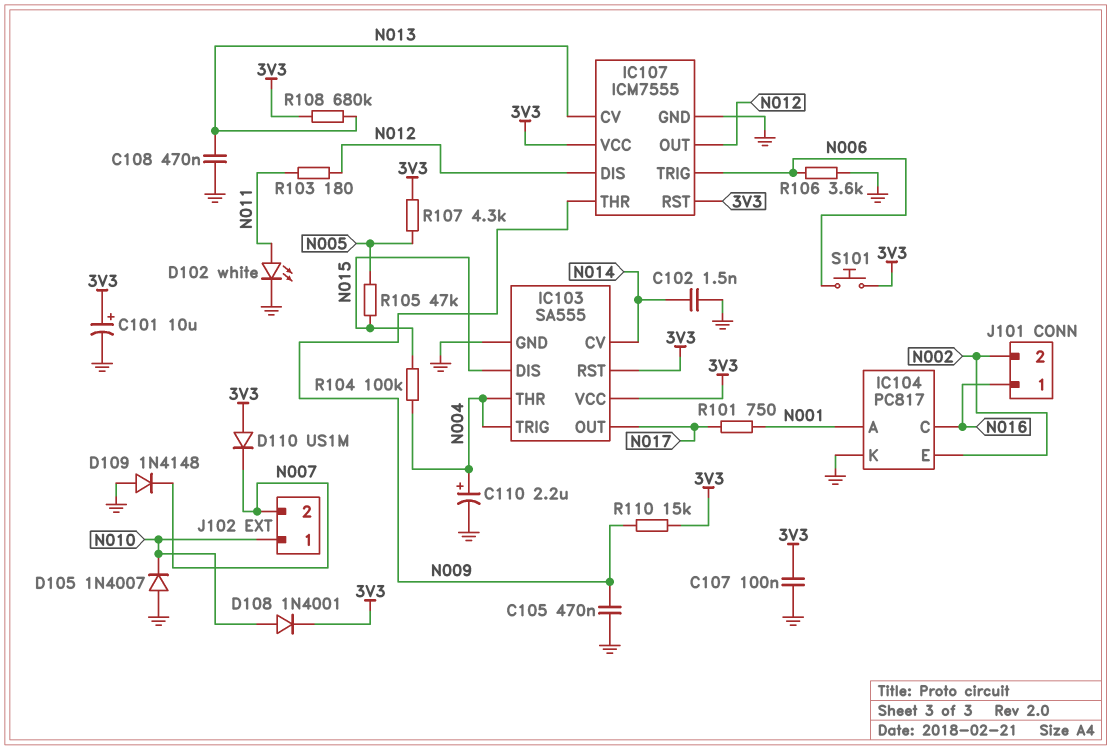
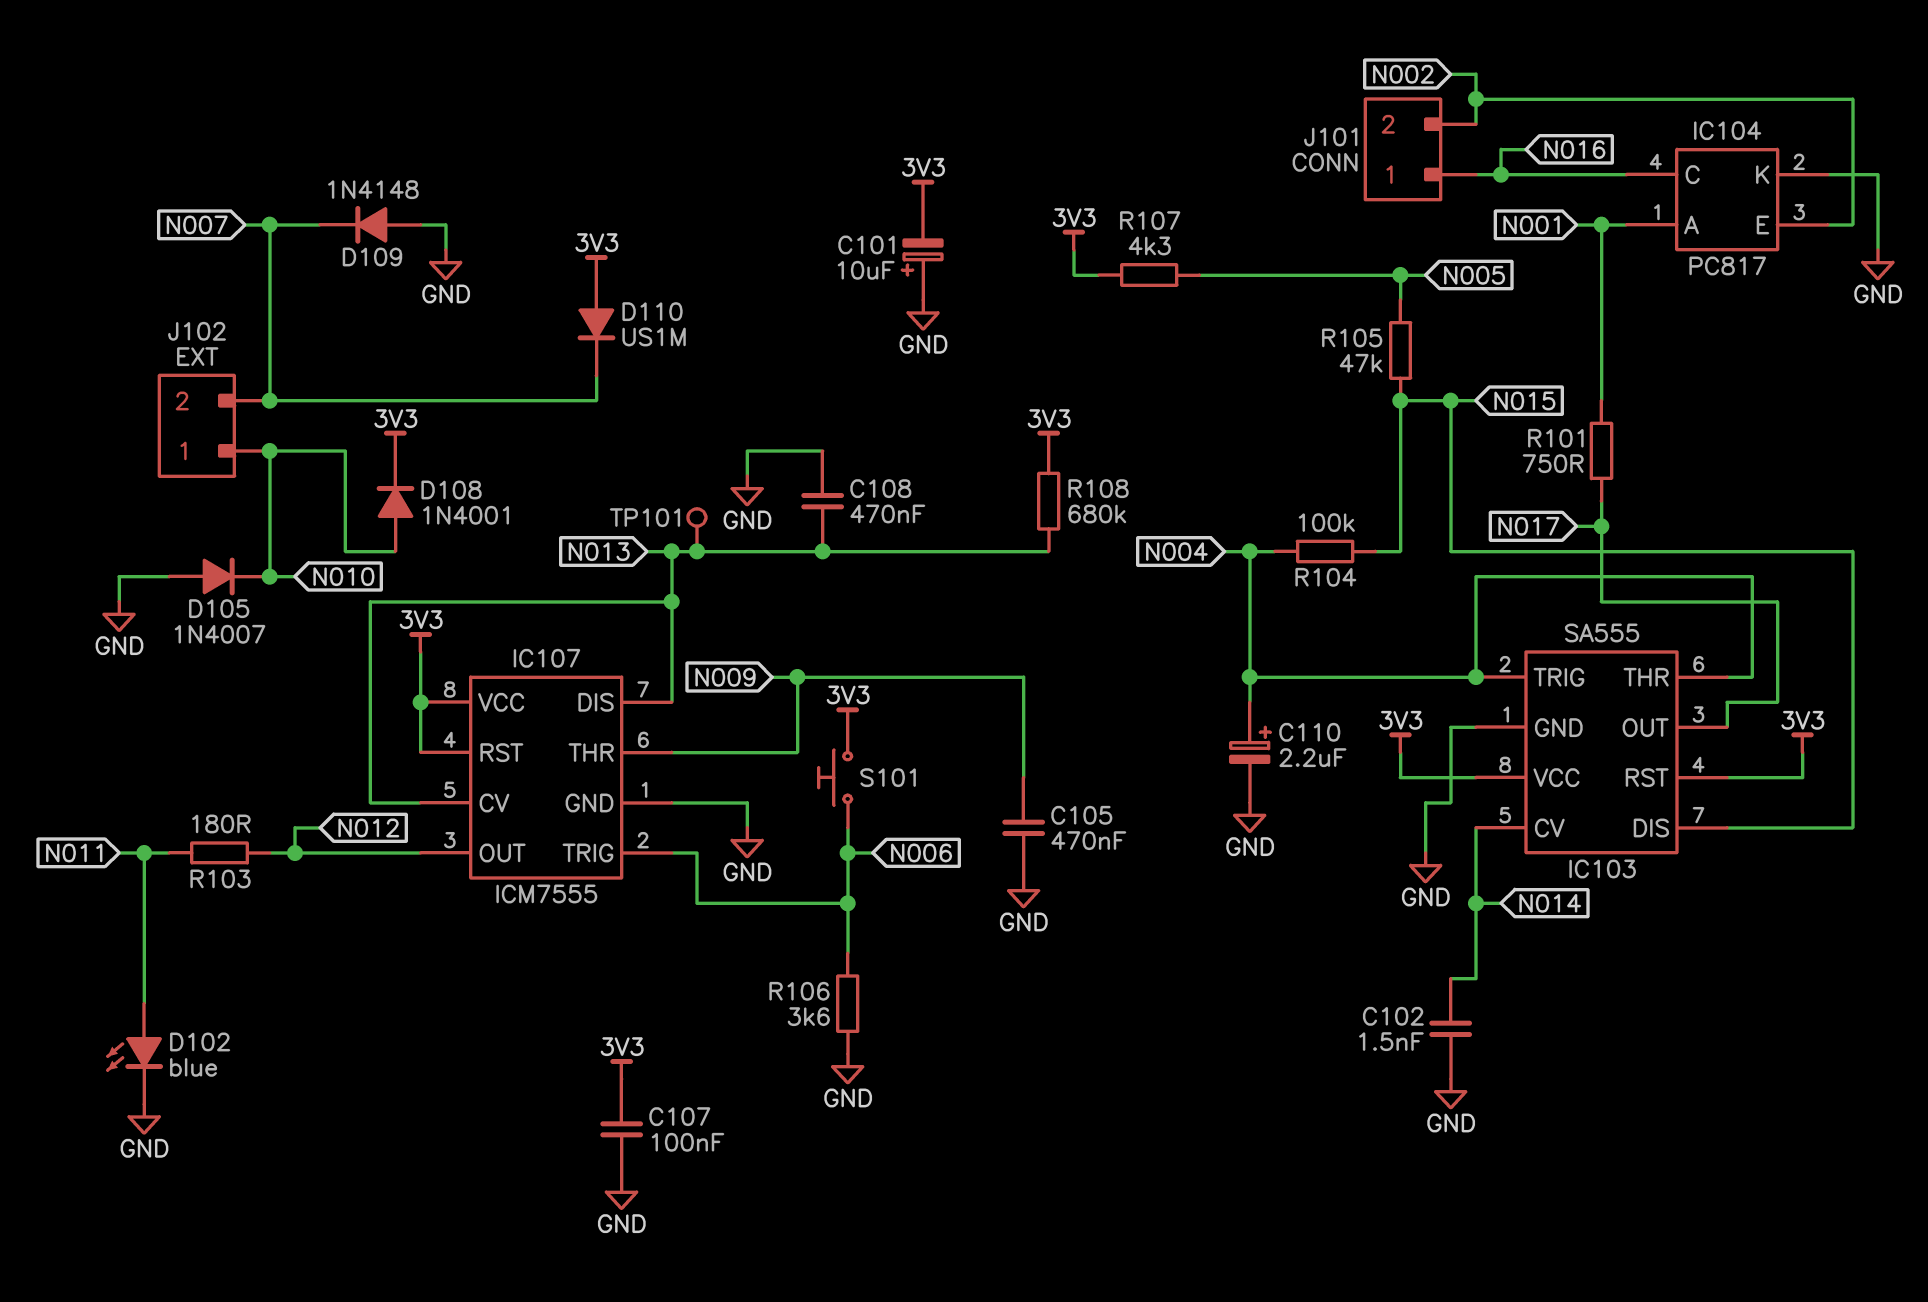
C101: 10uF (plus 3V3, minus GND) -> 10uF (plus GND, minus 3V3)
D102: LED white (A N011, K GND) -> LED blue (A N011, K GND)
IC107 pin DIS: N012 -> N013
R110: 15k (3V3, N009) -> none
TP101: none -> test point (N013)

